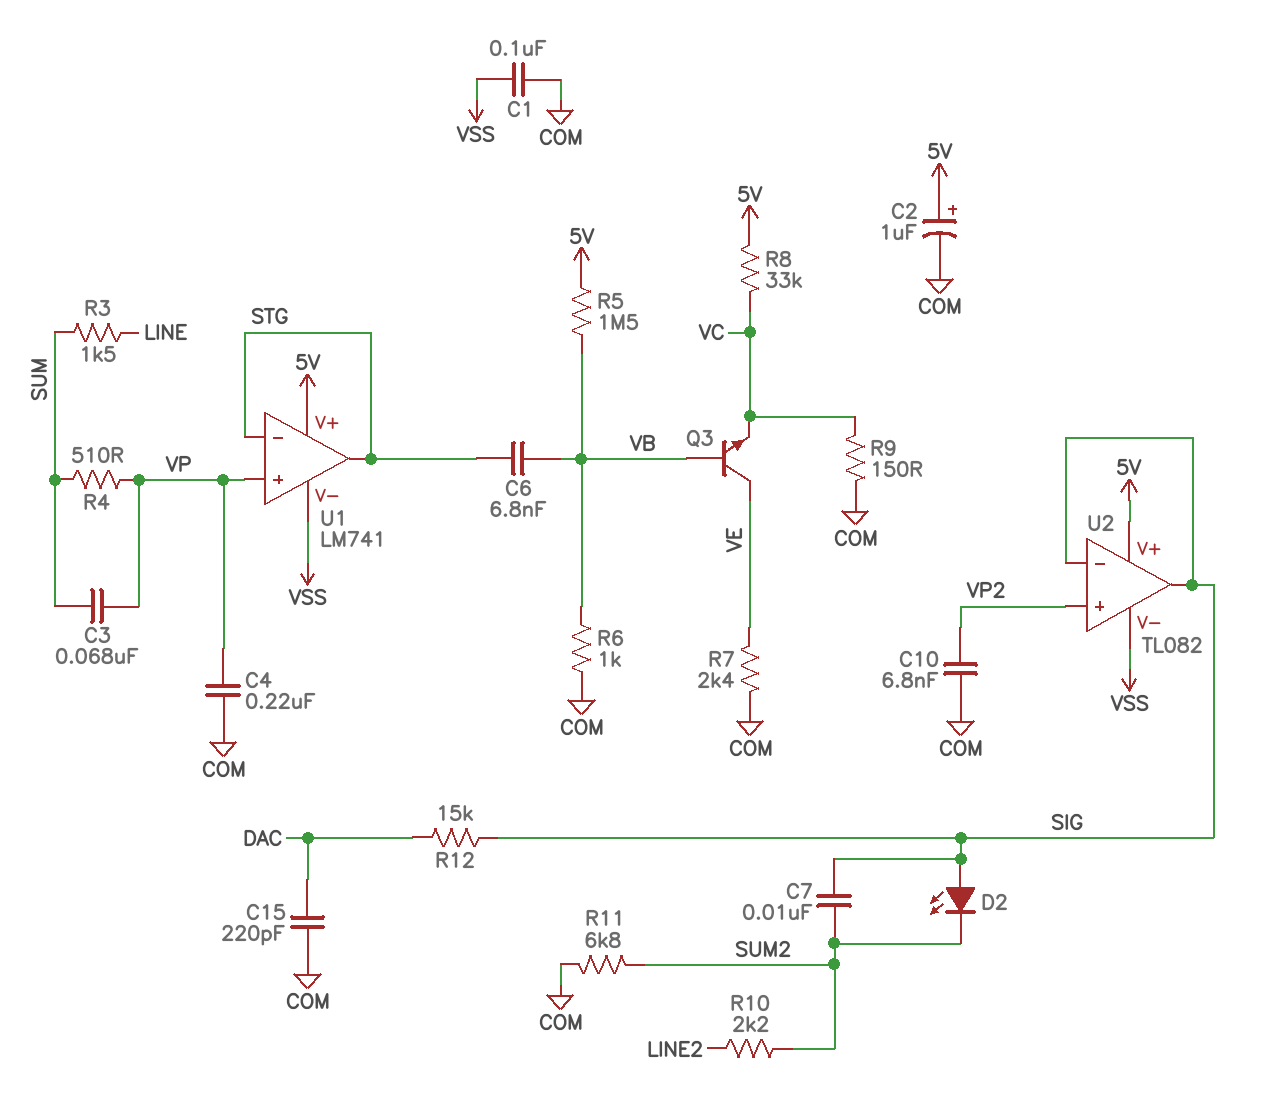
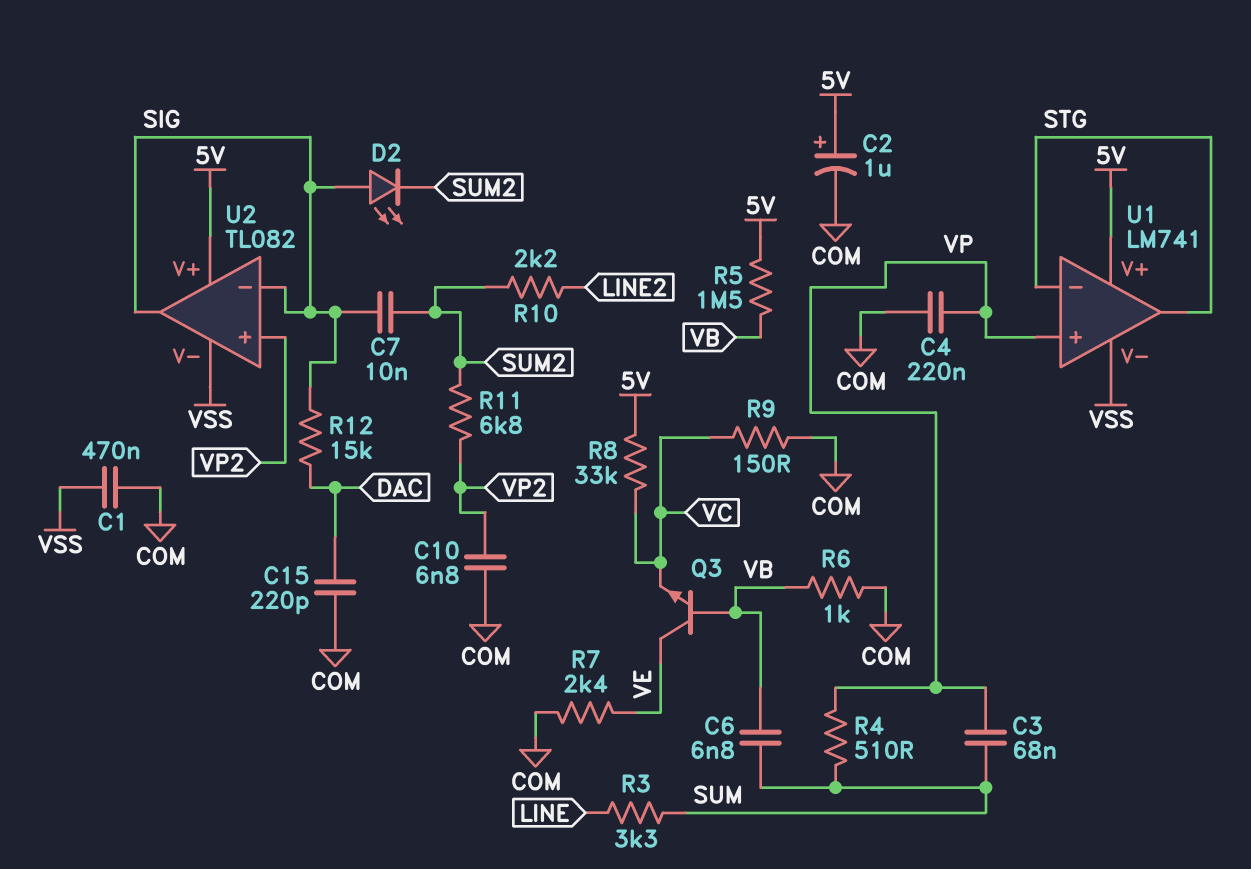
C1: 100nF (COM, VSS) -> 470nF (COM, VSS)
C6: 6.8nF (STG, VB) -> 6.8nF (SUM, VB)
R3: 1.5k (LINE, SUM) -> 3.3k (LINE, SUM)
R11: 6.8k (COM, SUM2) -> 6.8k (SUM2, VP2)

